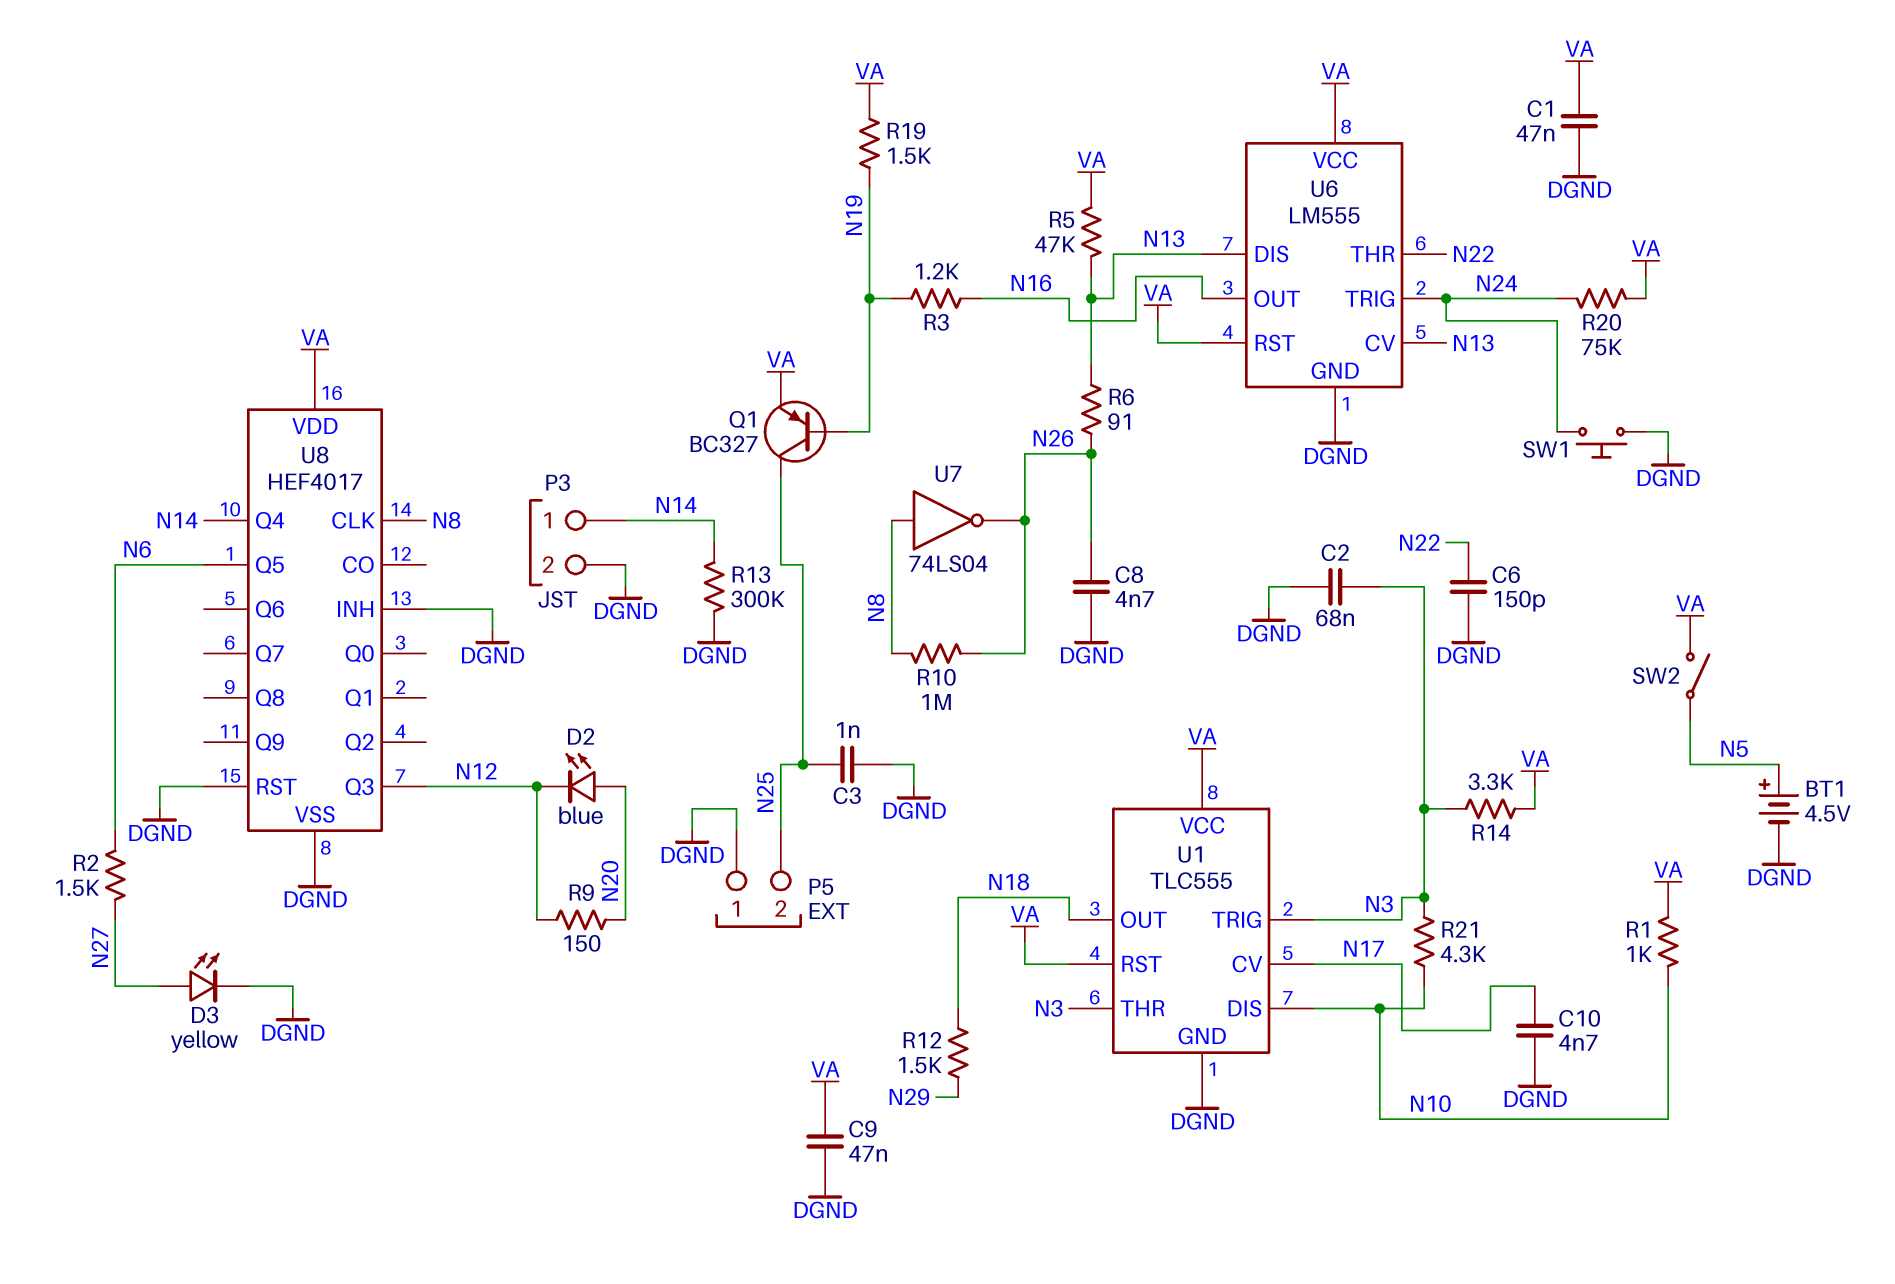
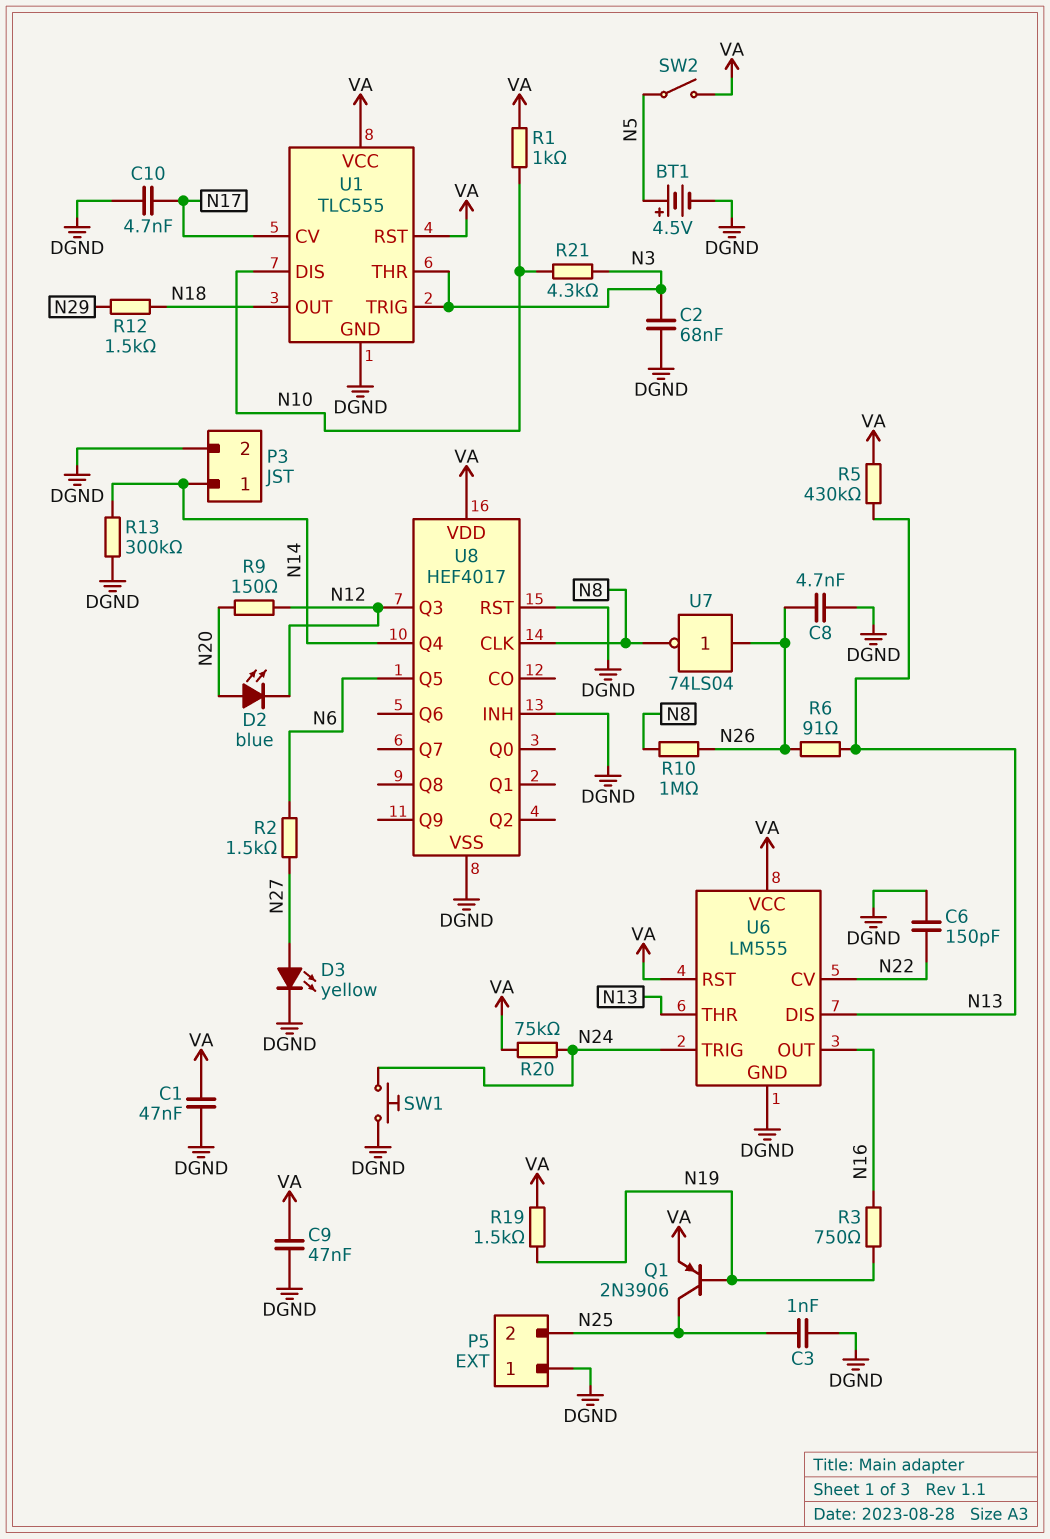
Q1: PNP BC327 (B N19, C N25, E VA) -> PNP 2N3906 (B N19, C N25, E VA)
R3: 1.2k (N16, N19) -> 750 (N16, N19)
R5: 47k (N13, VA) -> 430k (N13, VA)
R14: 3.3k (N3, VA) -> none
U6 pin CV: N13 -> N22
U6 pin THR: N22 -> N13
U7: NOT 74LS04 (in N8, out N26) -> NOT 74LS04 (in N26, out N8)

